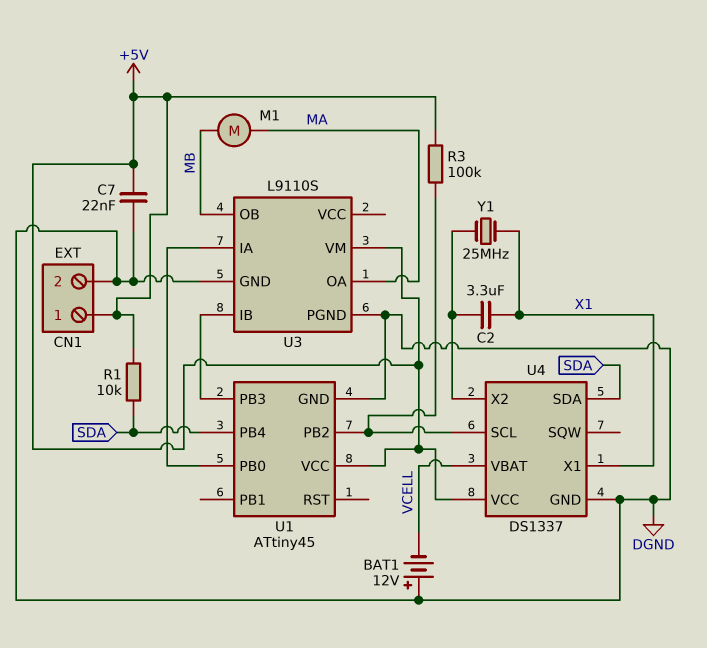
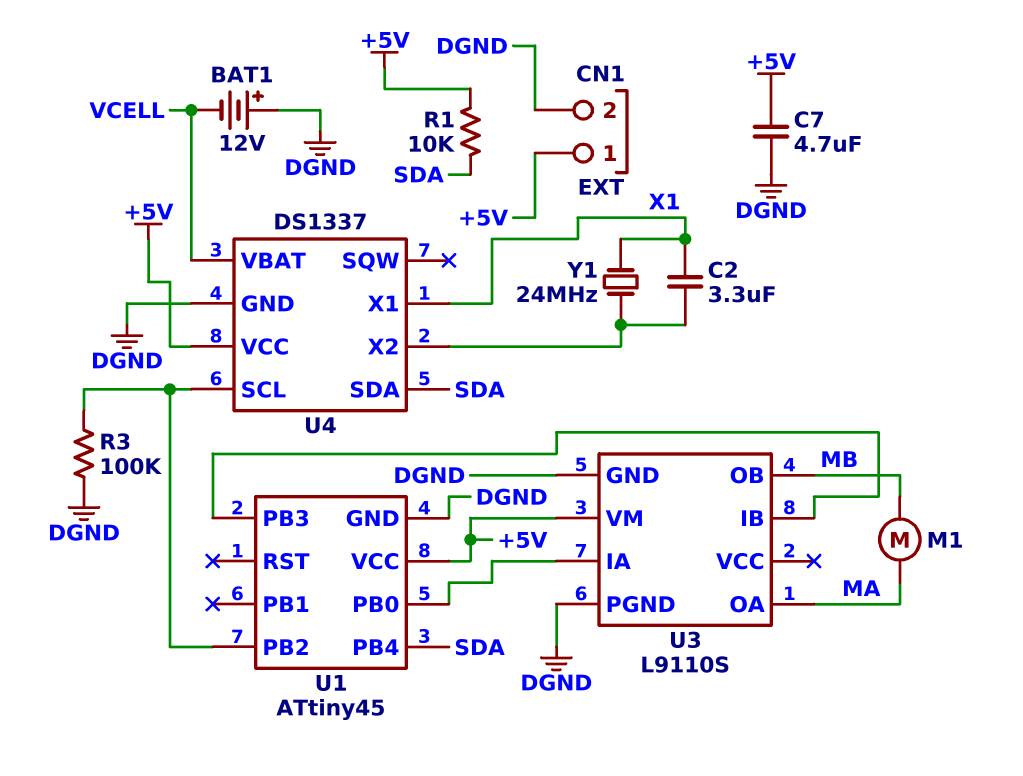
C7: 22nF (+5V, DGND) -> 4.7uF (+5V, DGND)
R3: 100k (+5V, U1/PB2) -> 100k (DGND, U1/PB2)
Y1: 25MHz (U4/X2, X1) -> 24MHz (U4/X2, X1)

